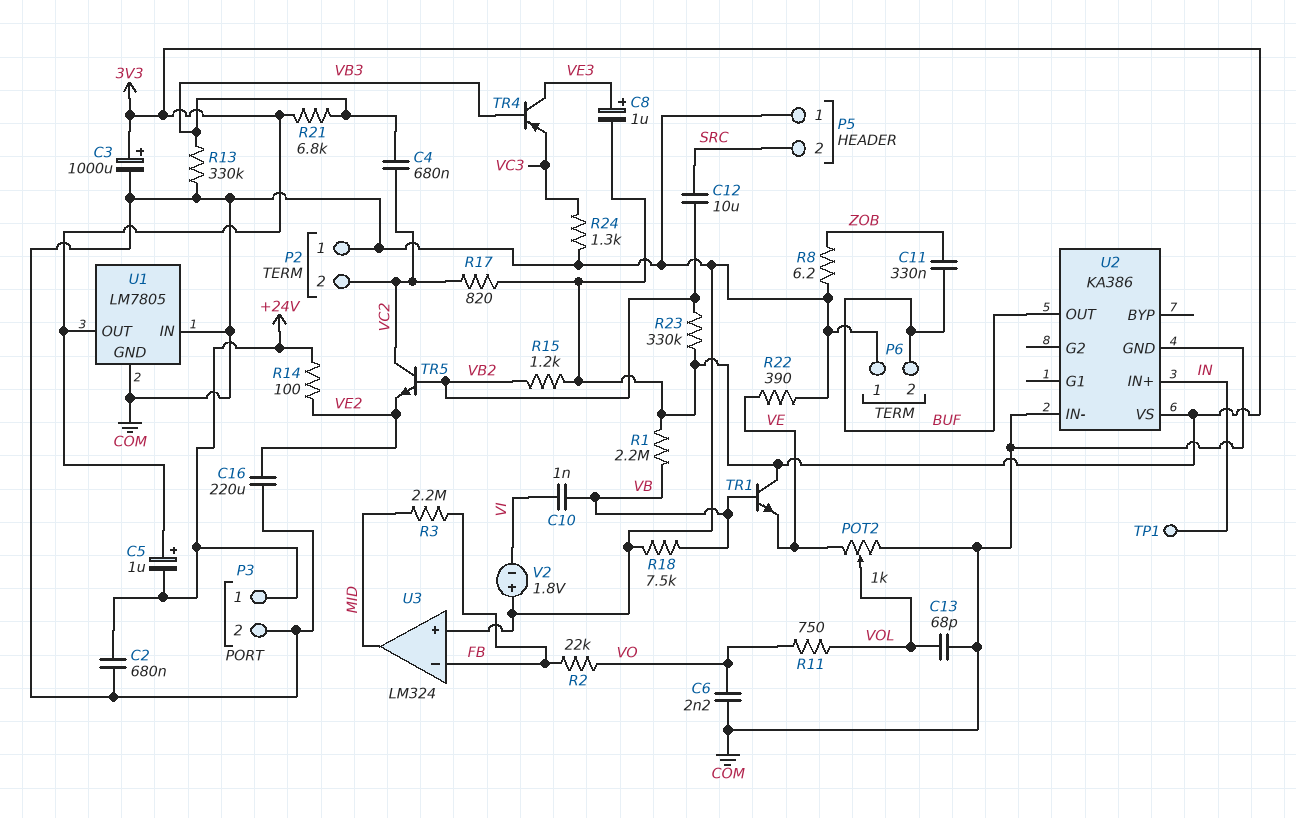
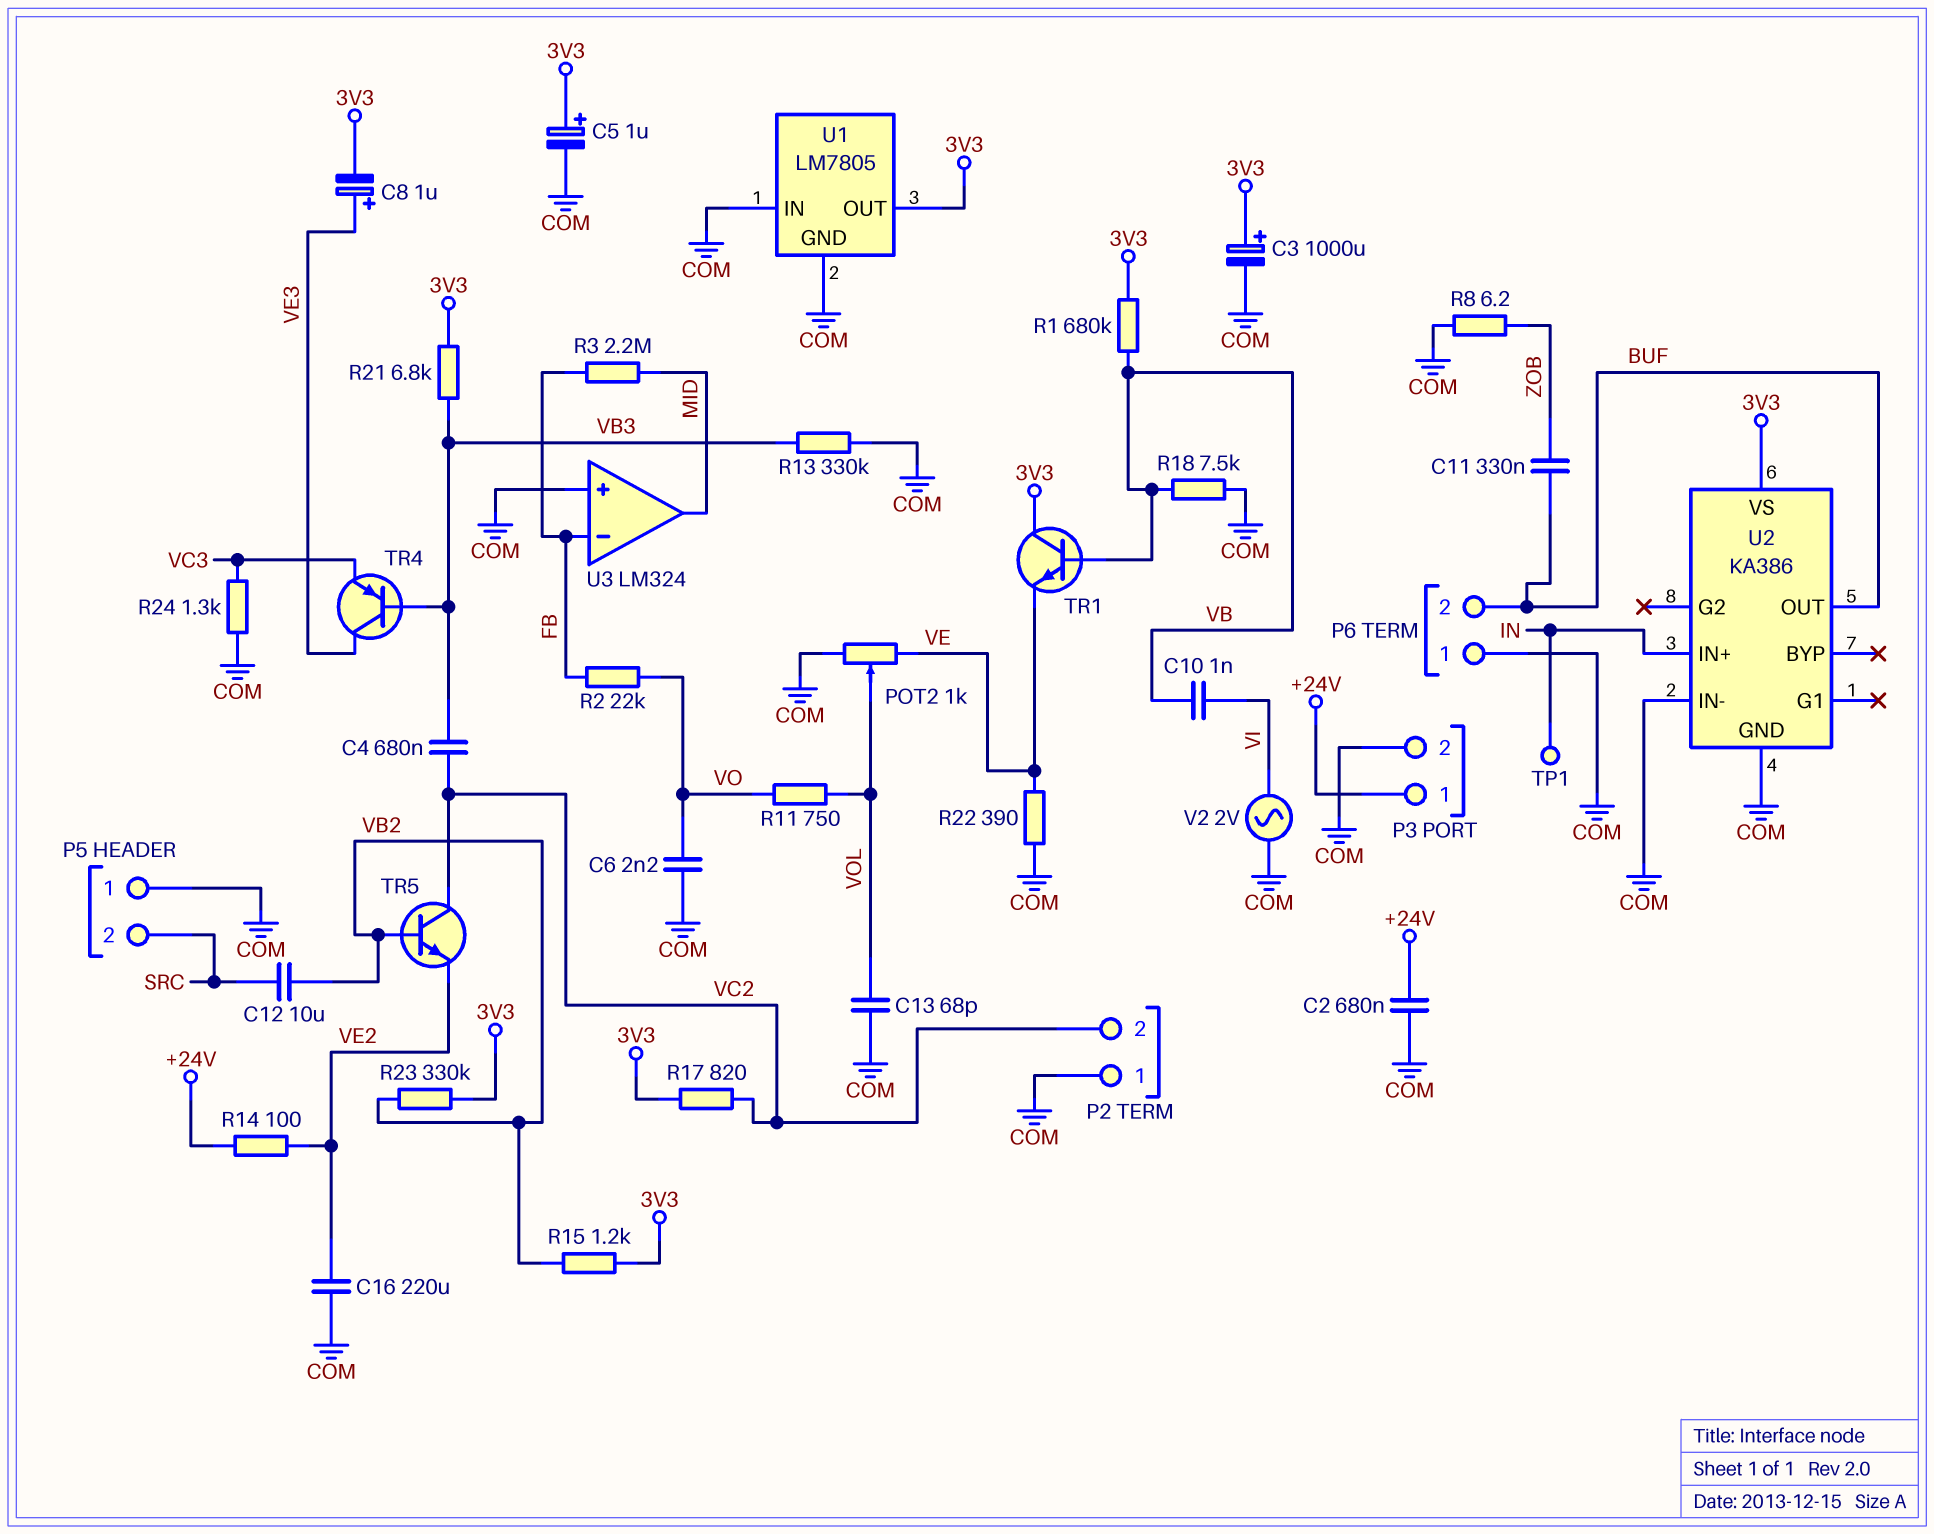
C5: 1uF (plus 3V3, minus +24V) -> 1uF (plus 3V3, minus COM)
R1: 2.2M (3V3, VB) -> 680k (3V3, VB)
V2: 1.8V (plus COM, minus VI) -> AC 2V (COM, VI)

